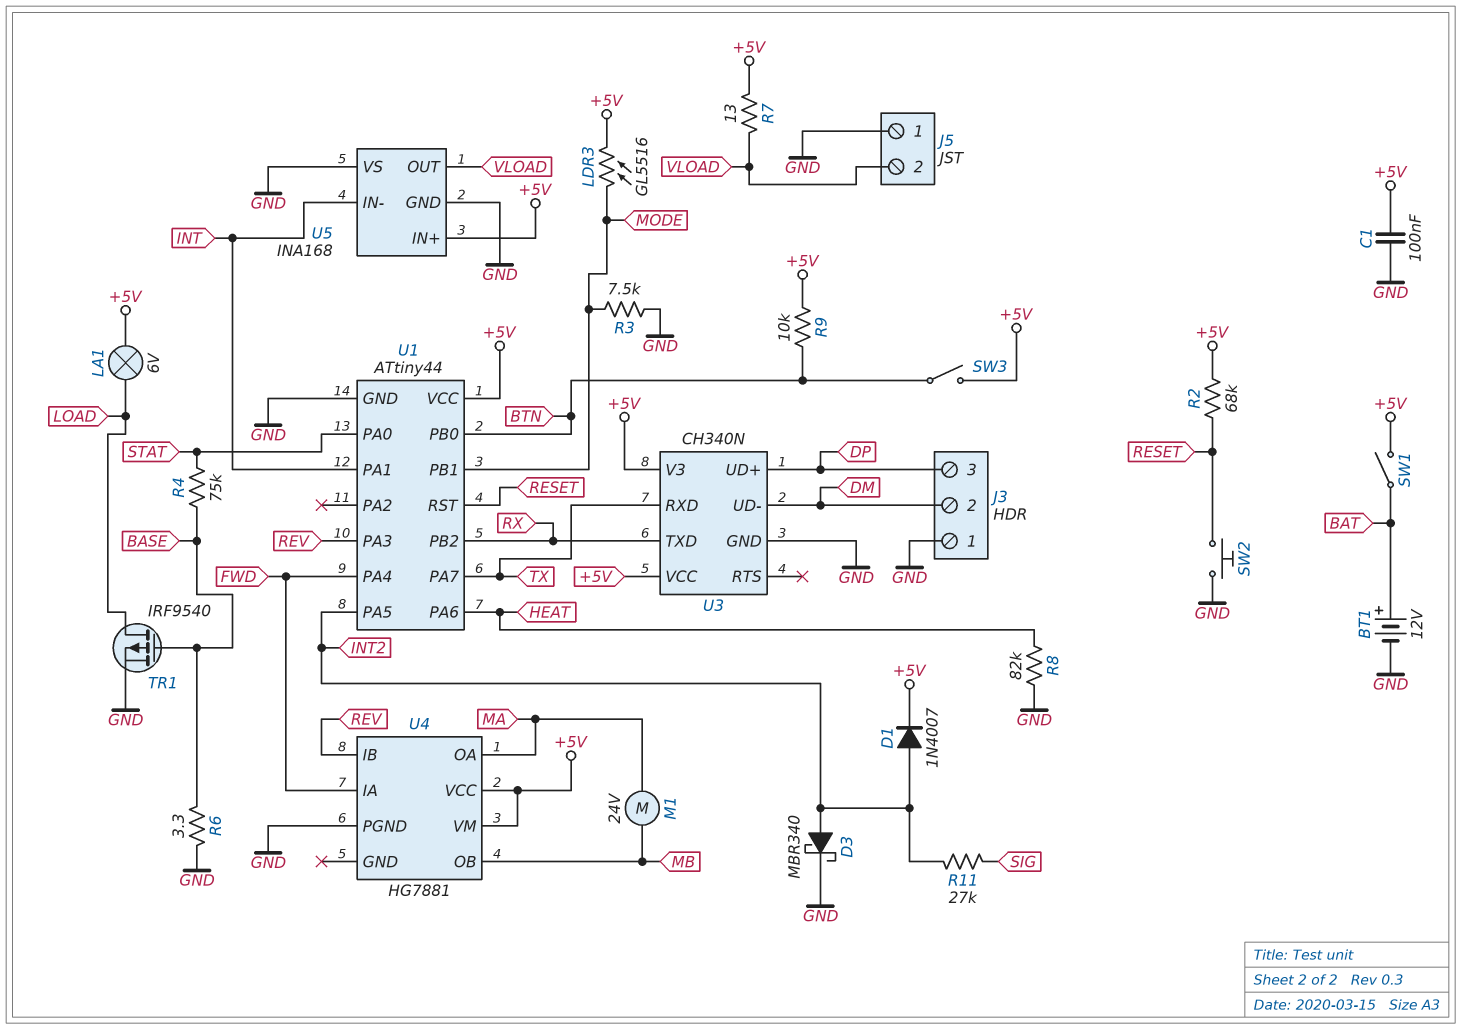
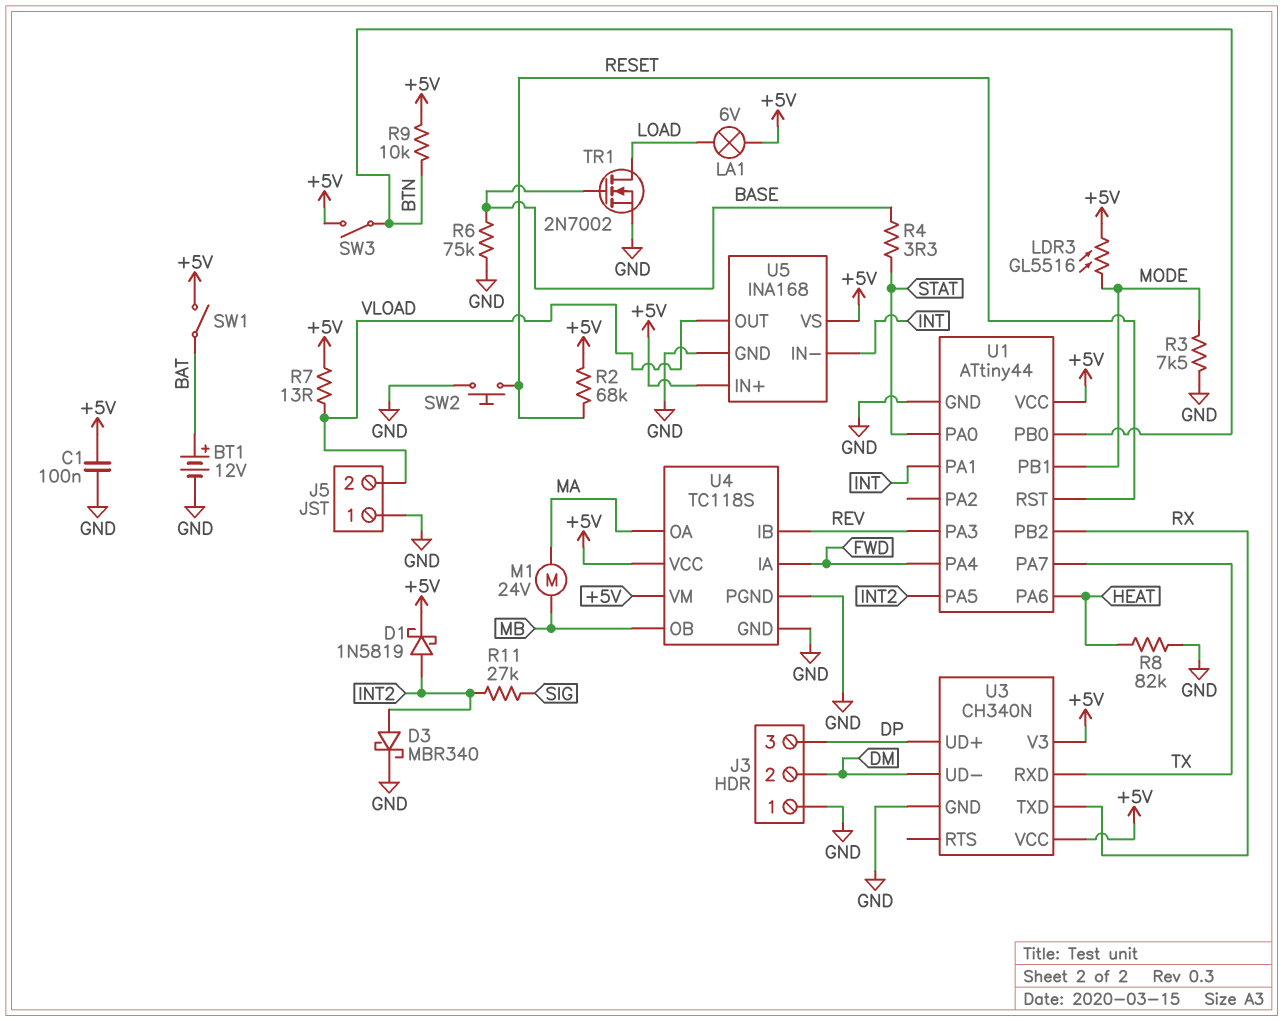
D1: diode 1N4007 (A INT2, K +5V) -> schottky 1N5819 (A INT2, K +5V)
R4: 75k (BASE, STAT) -> 3.3 (BASE, STAT)
R6: 3.3 (BASE, GND) -> 75k (BASE, GND)
TR1: PMOS IRF9540 (G BASE, D LOAD, S GND) -> NMOS 2N7002 (G BASE, D LOAD, S GND)
U4: HG7881 -> TC118S
U4 pin GND: none -> GND
U5 pin VS: GND -> +5V

